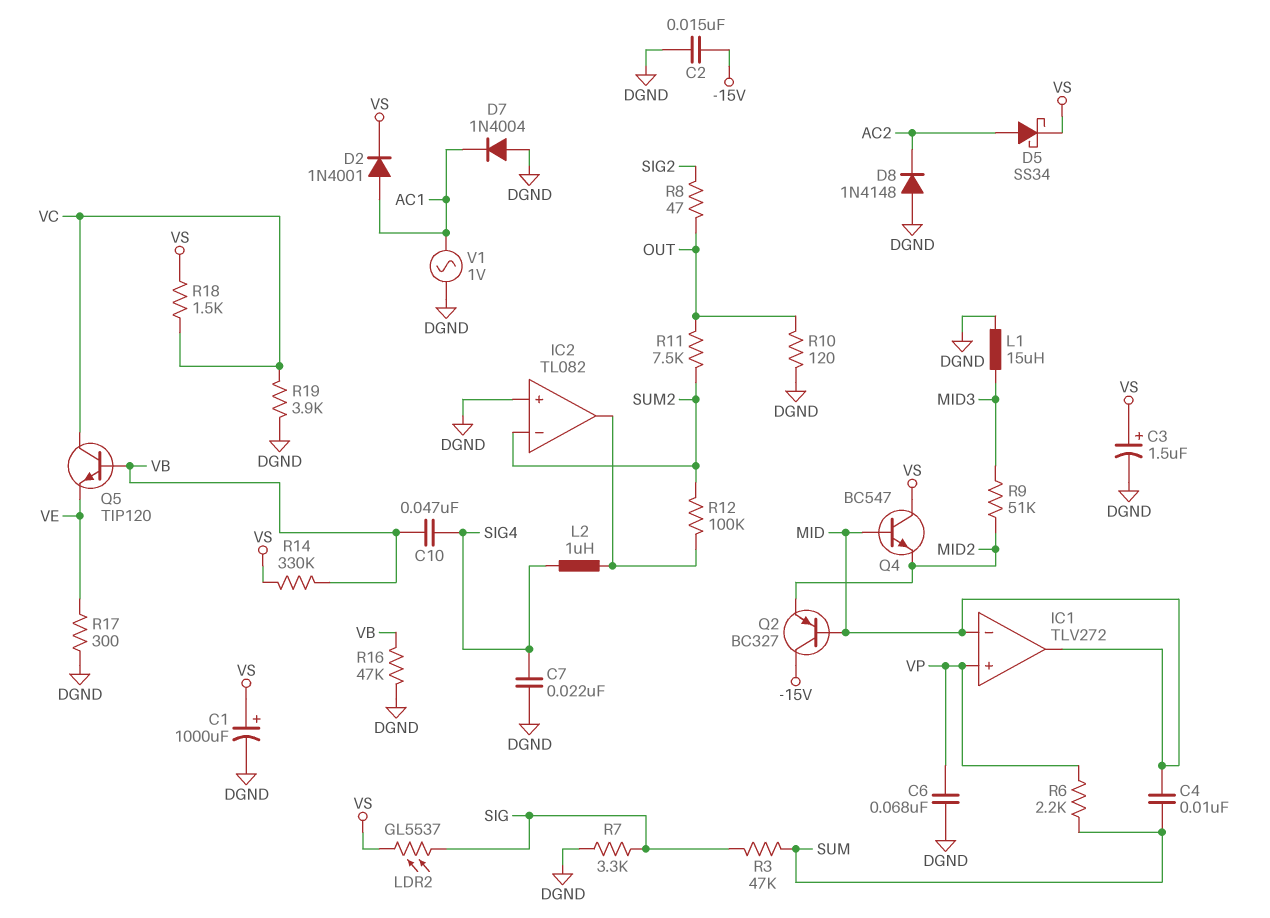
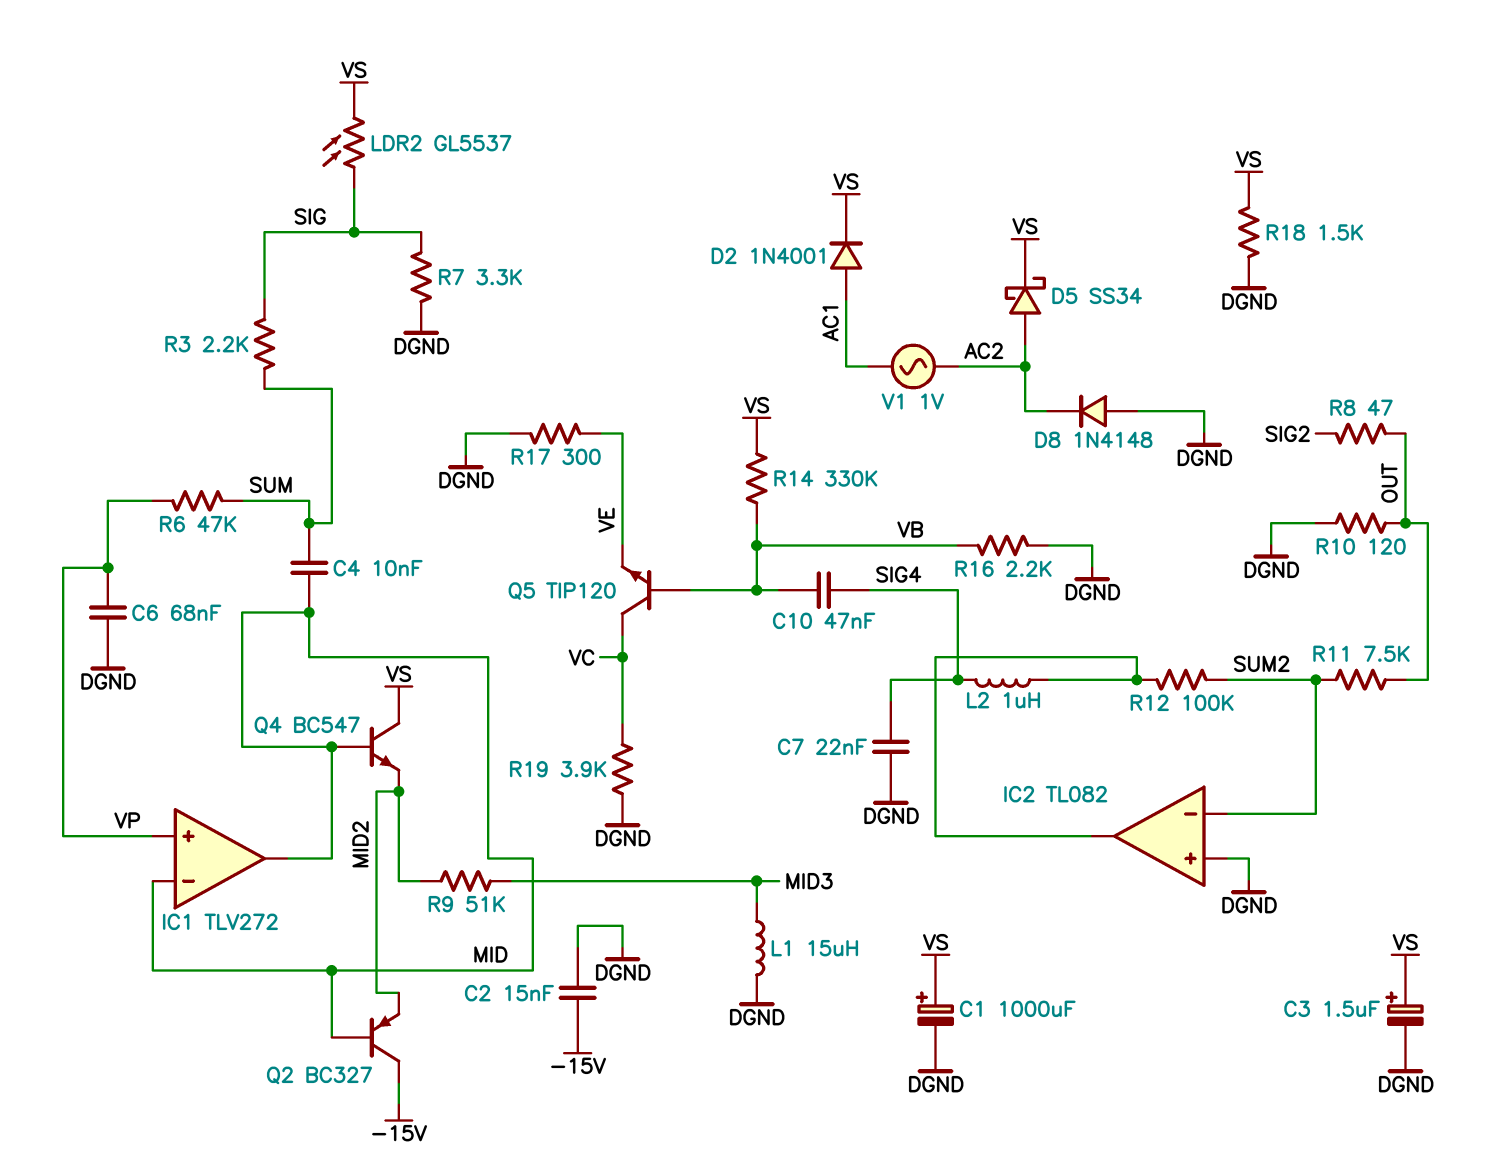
D7: diode 1N4004 (A DGND, K AC1) -> none
R3: 47k (SIG, SUM) -> 2.2k (SIG, SUM)
R6: 2.2k (SUM, VP) -> 47k (SUM, VP)
R16: 47k (DGND, VB) -> 2.2k (DGND, VB)
R18: 1.5k (VC, VS) -> 1.5k (DGND, VS)
V1: AC 1V (AC1, DGND) -> AC 1V (AC1, AC2)

